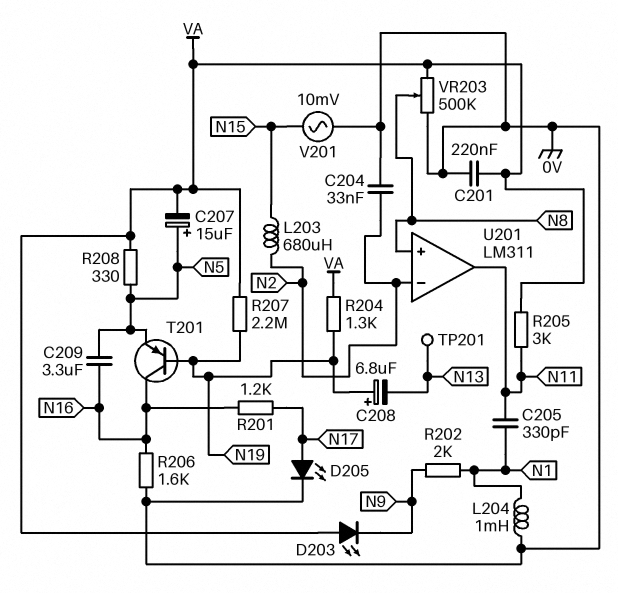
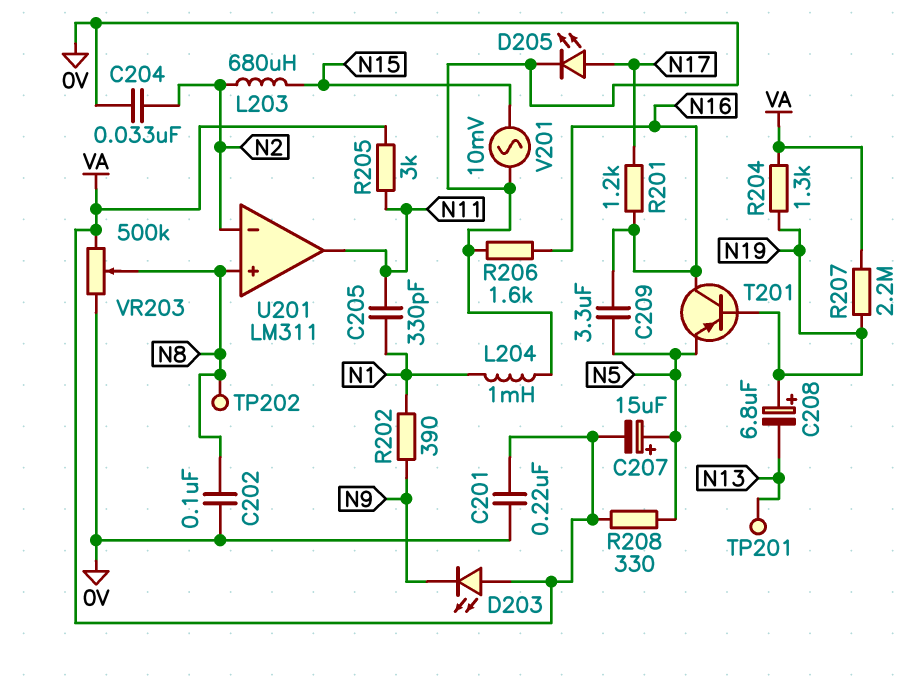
C202: none -> 100nF (0V, N8)
R202: 2k (N1, N9) -> 390 (N1, N9)
TP202: none -> test point (N8)

